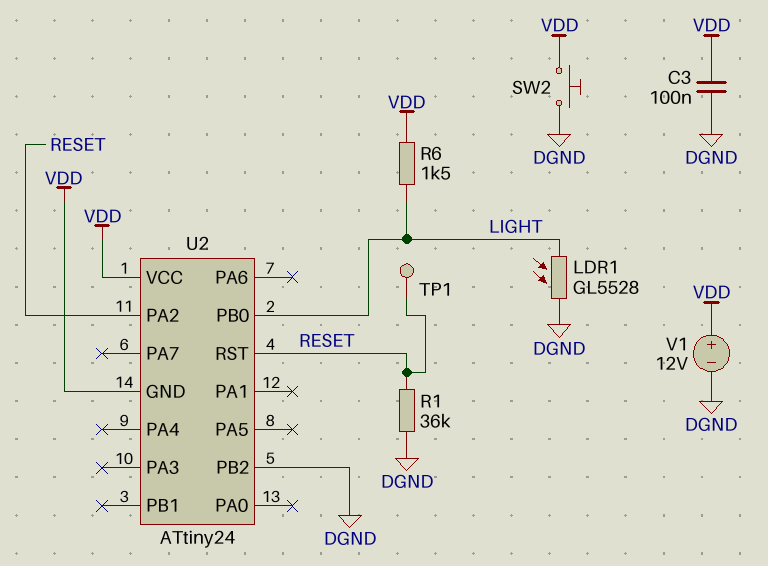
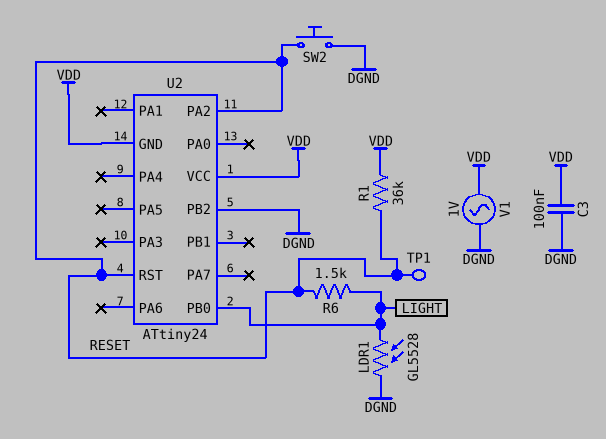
R1: 36k (DGND, RESET) -> 36k (RESET, VDD)
R6: 1.5k (LIGHT, VDD) -> 1.5k (LIGHT, RESET)
SW2: button (DGND, VDD) -> button (DGND, RESET)
V1: 12V (plus VDD, minus DGND) -> AC 1V (DGND, VDD)

